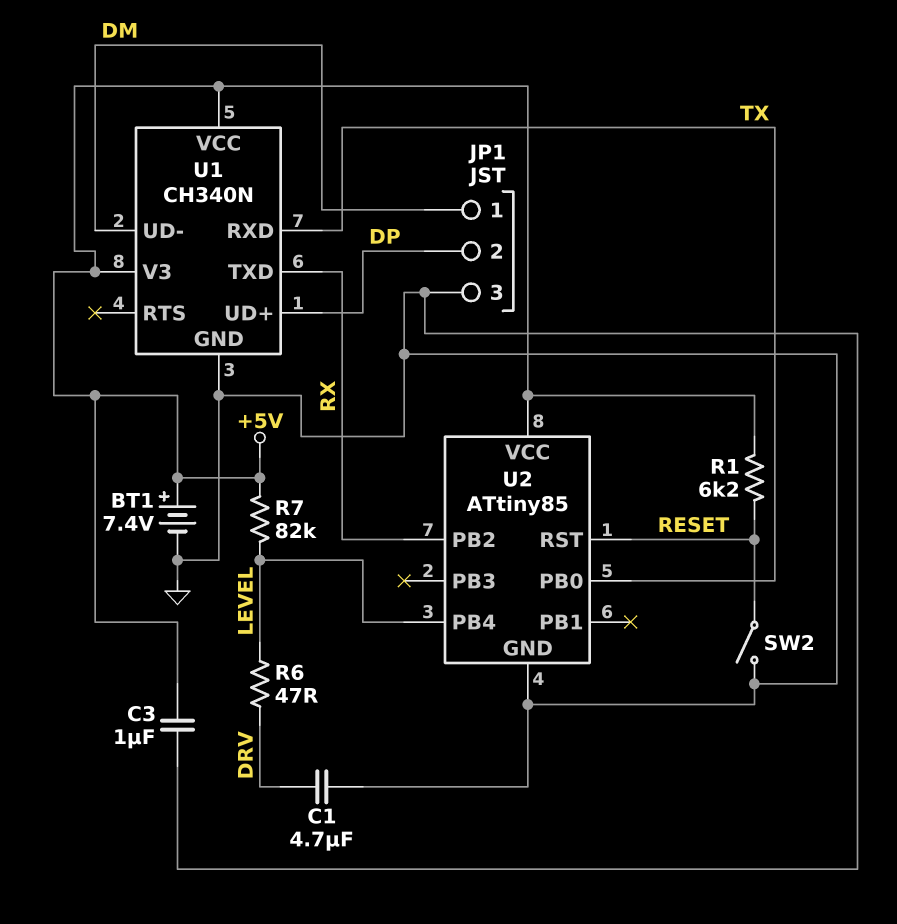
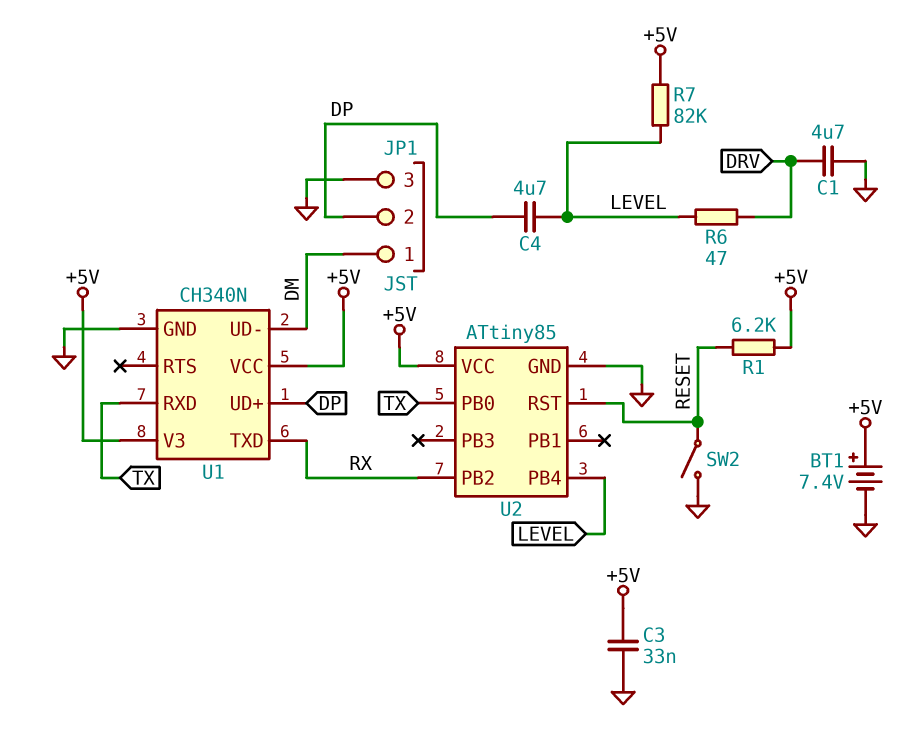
C3: 1uF (+5V, GND) -> 33nF (+5V, GND)
C4: none -> 4.7uF (DP, LEVEL)

